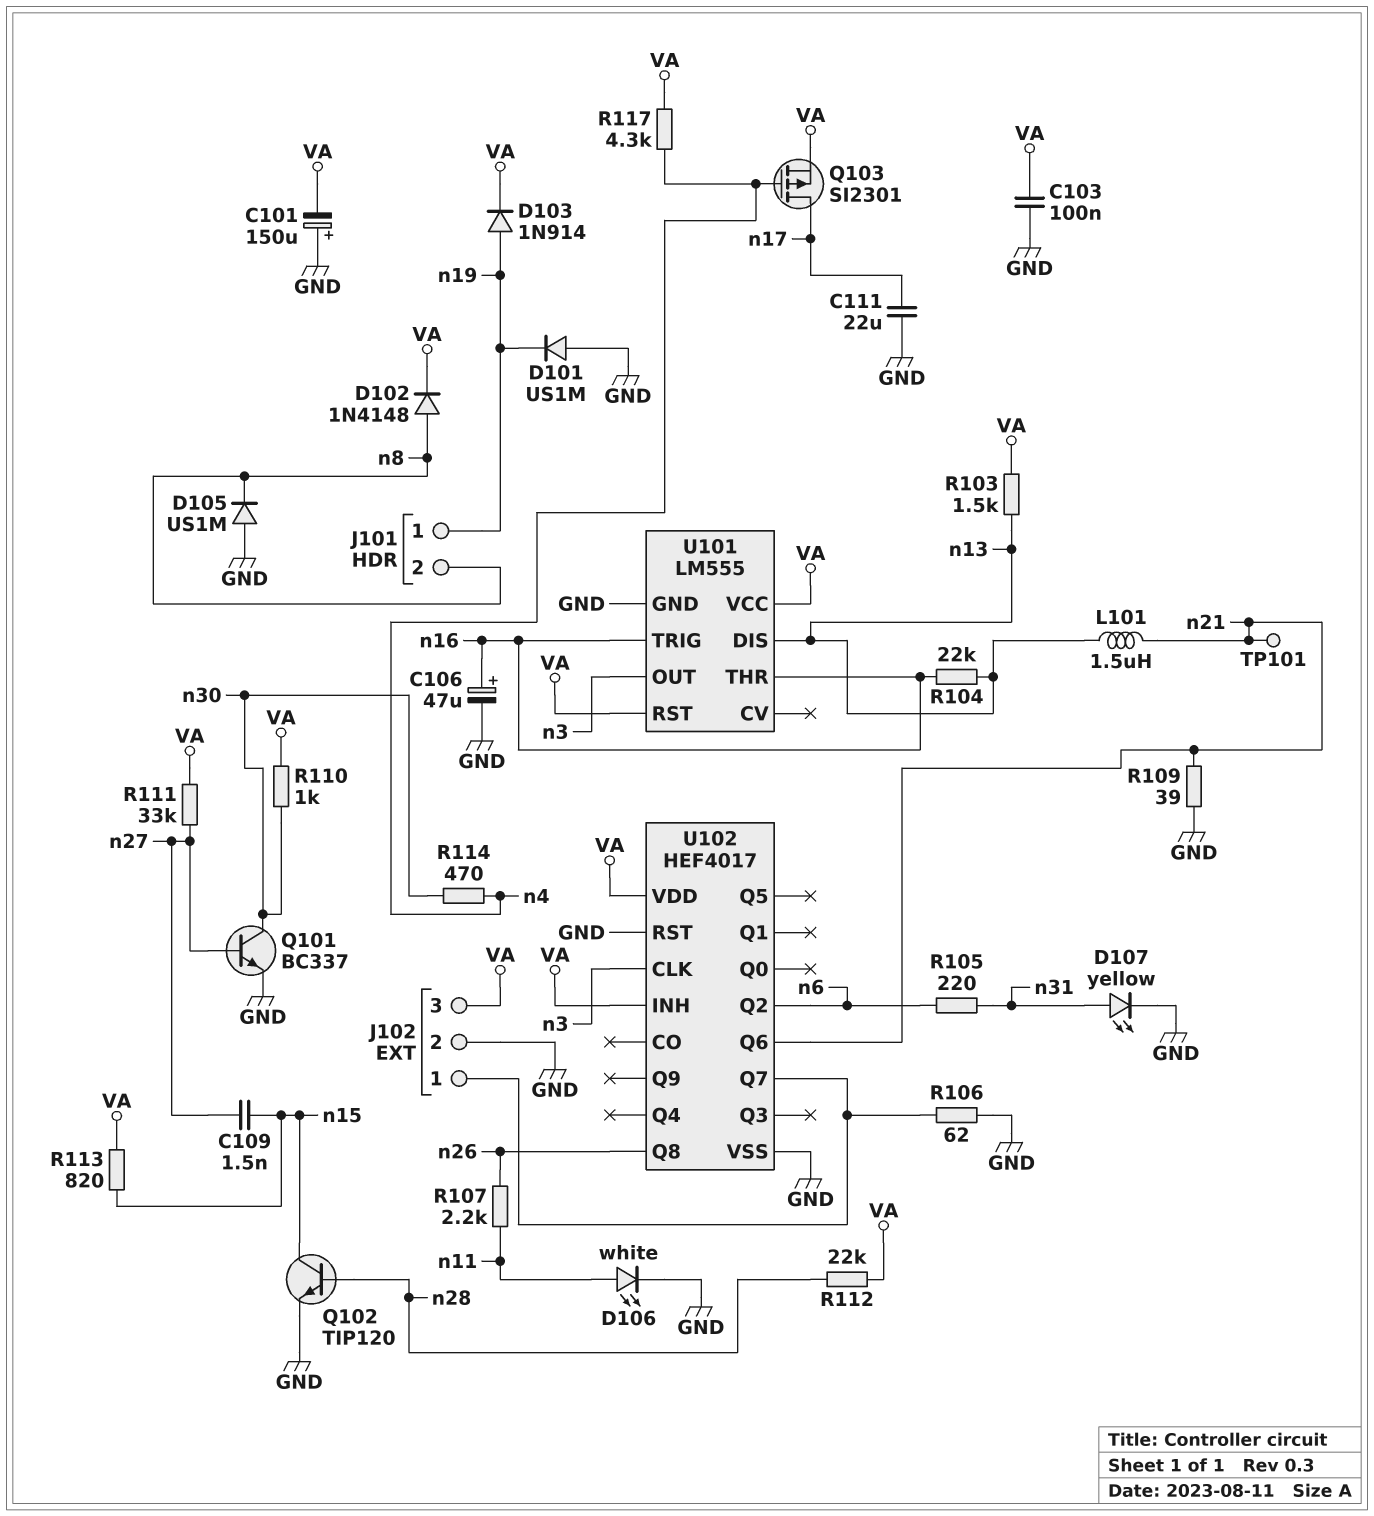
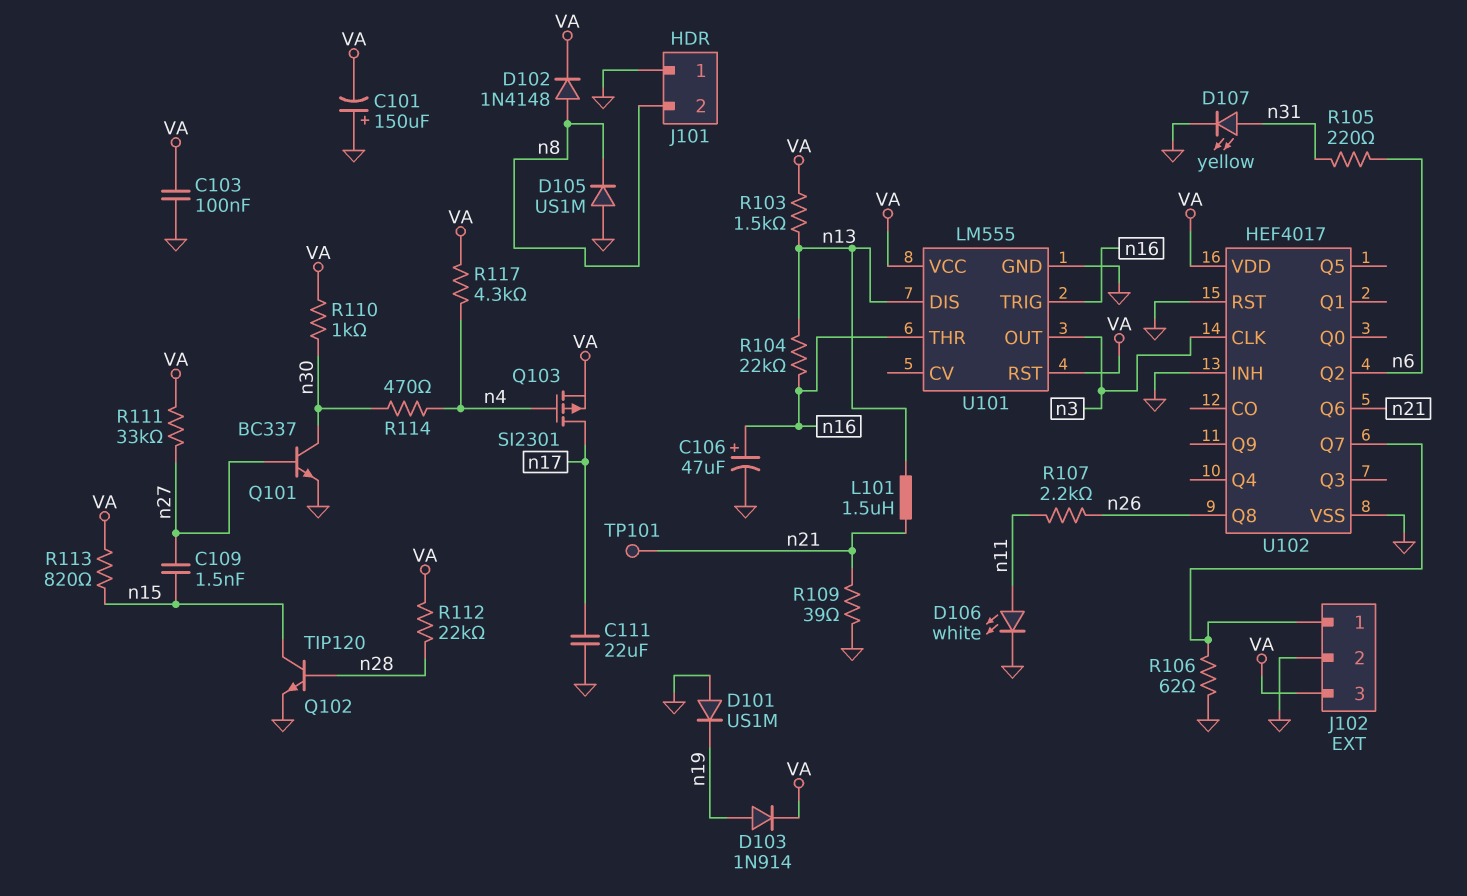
J101 pin 1: n19 -> GND
U102 pin INH: VA -> GND

